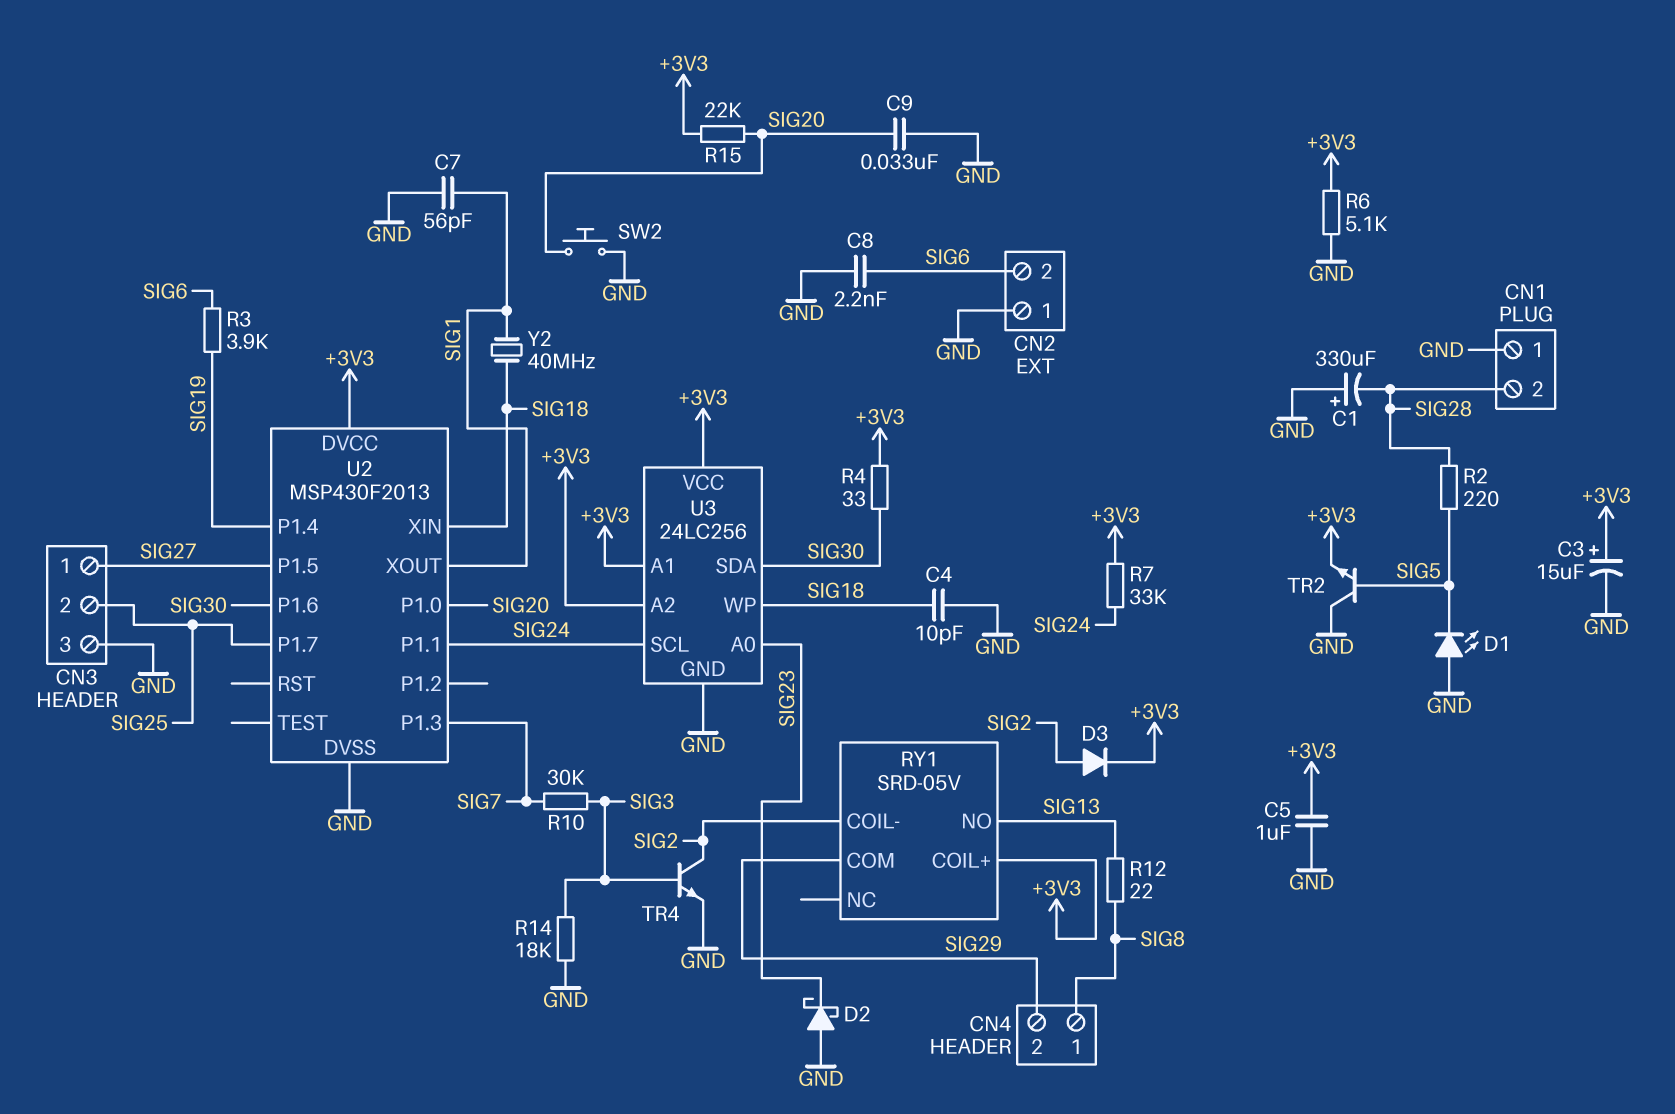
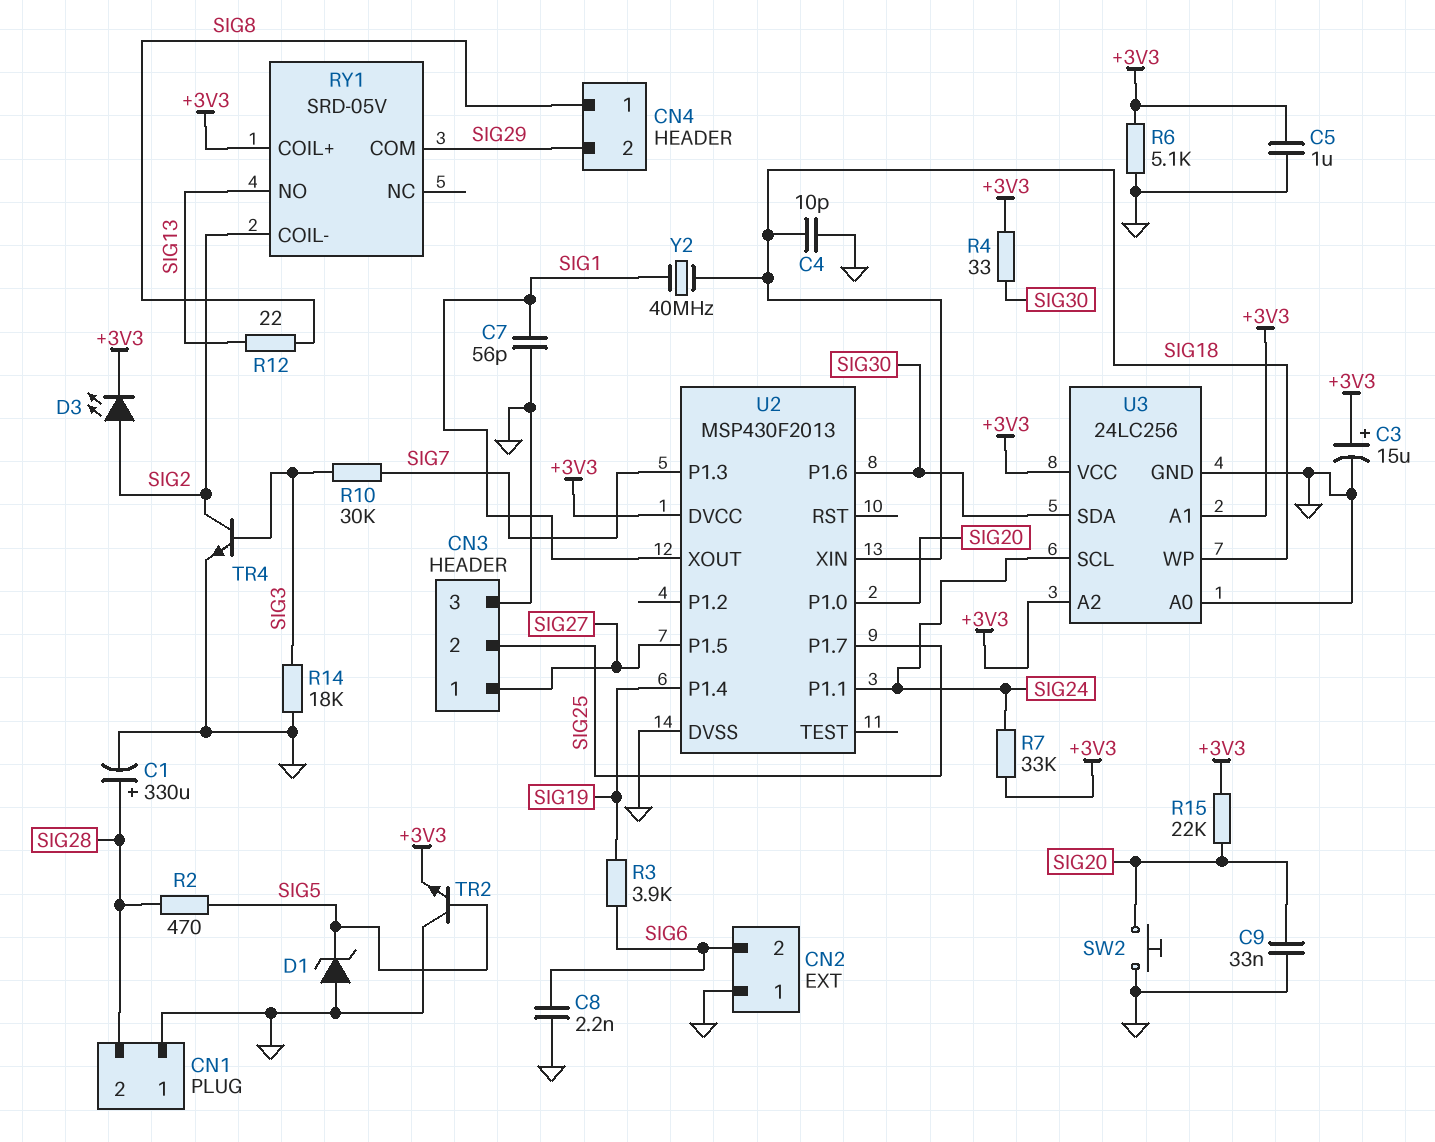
C1: 330uF (plus GND, minus SIG28) -> 330uF (plus SIG28, minus GND)
D1: LED (A GND, K SIG5) -> zener (A GND, K SIG5)
D2: schottky (A GND, K SIG23) -> none
D3: diode (A SIG2, K +3V3) -> LED (A SIG2, K +3V3)
R2: 220 (SIG5, SIG28) -> 470 (SIG5, SIG28)
U3 pin A0: SIG23 -> GND

